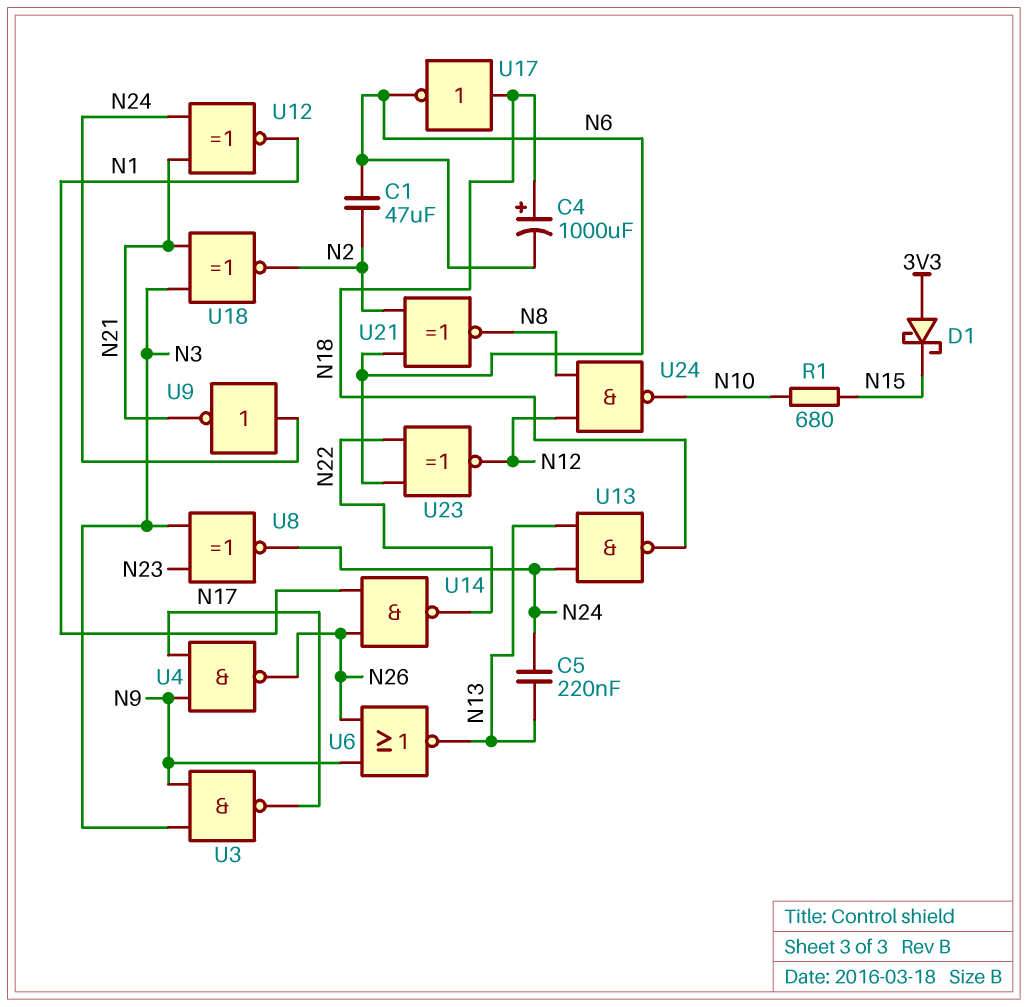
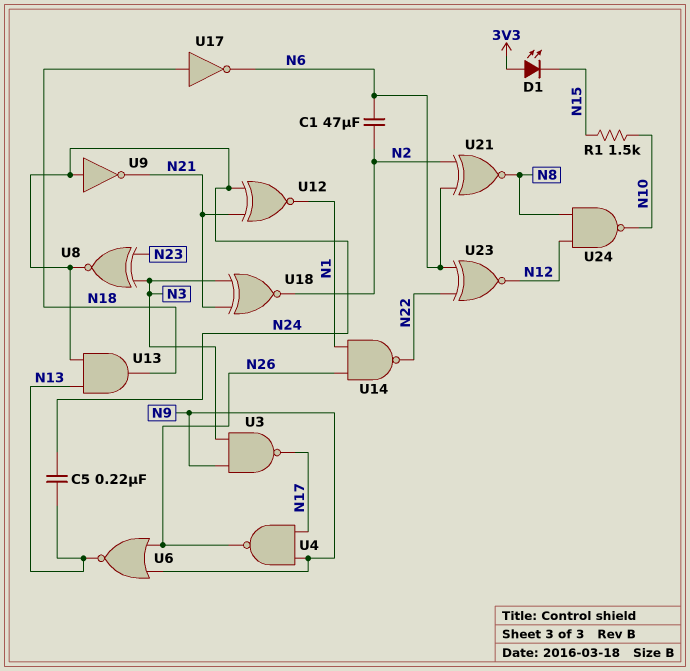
C4: 1000uF (plus N18, minus N6) -> none
D1: schottky (A 3V3, K N15) -> LED (A 3V3, K N15)
R1: 680 (N10, N15) -> 1.5k (N10, N15)
U13: NAND (in N13, in N24, out N18) -> AND (in N13, in N24, out N18)

